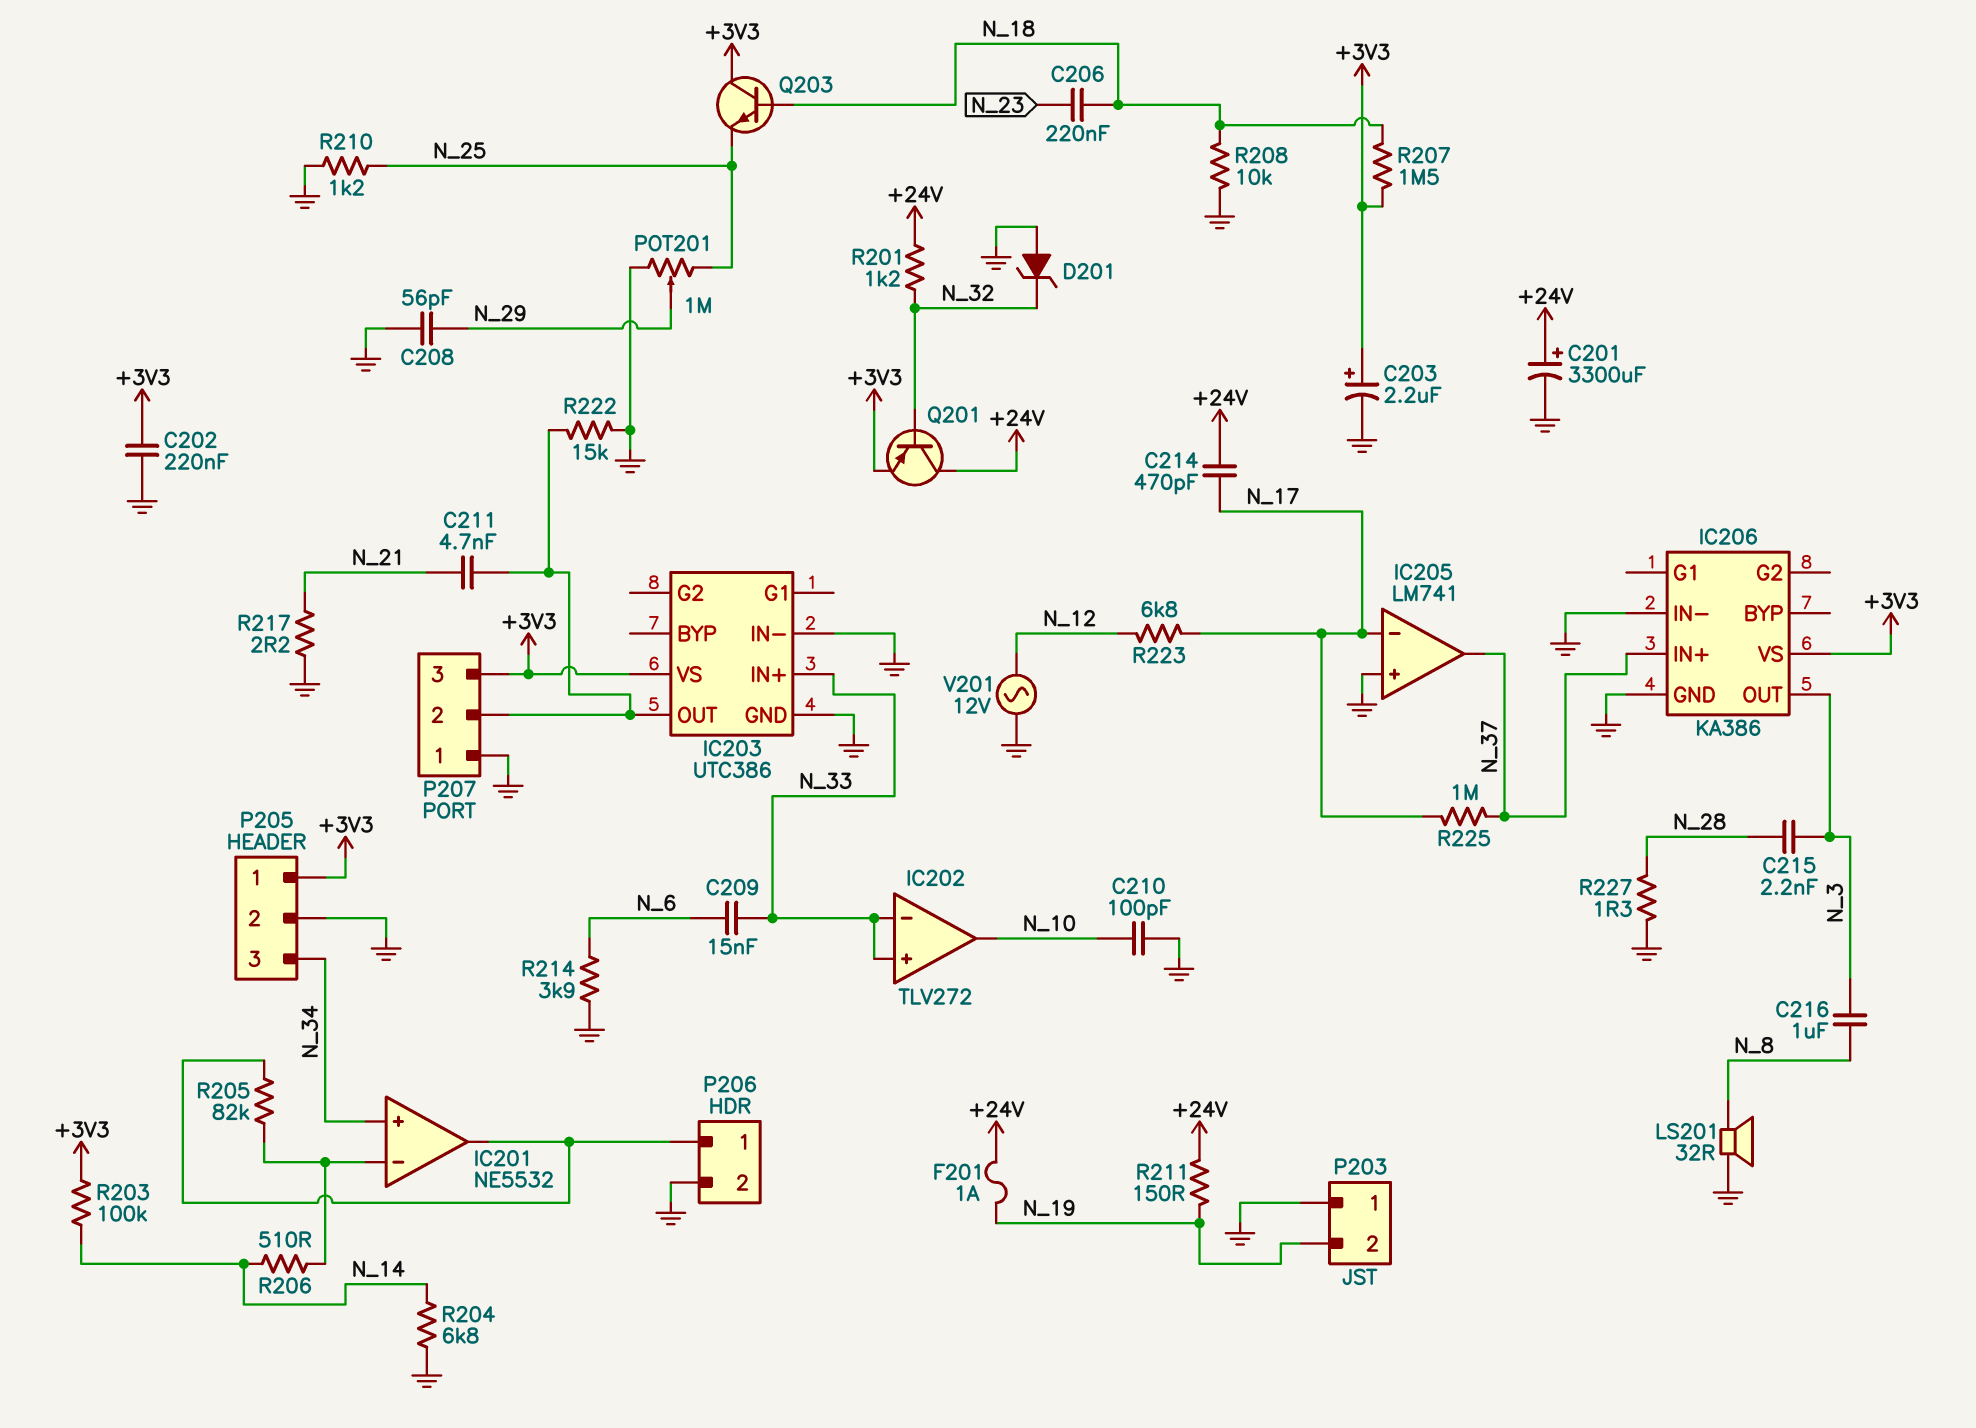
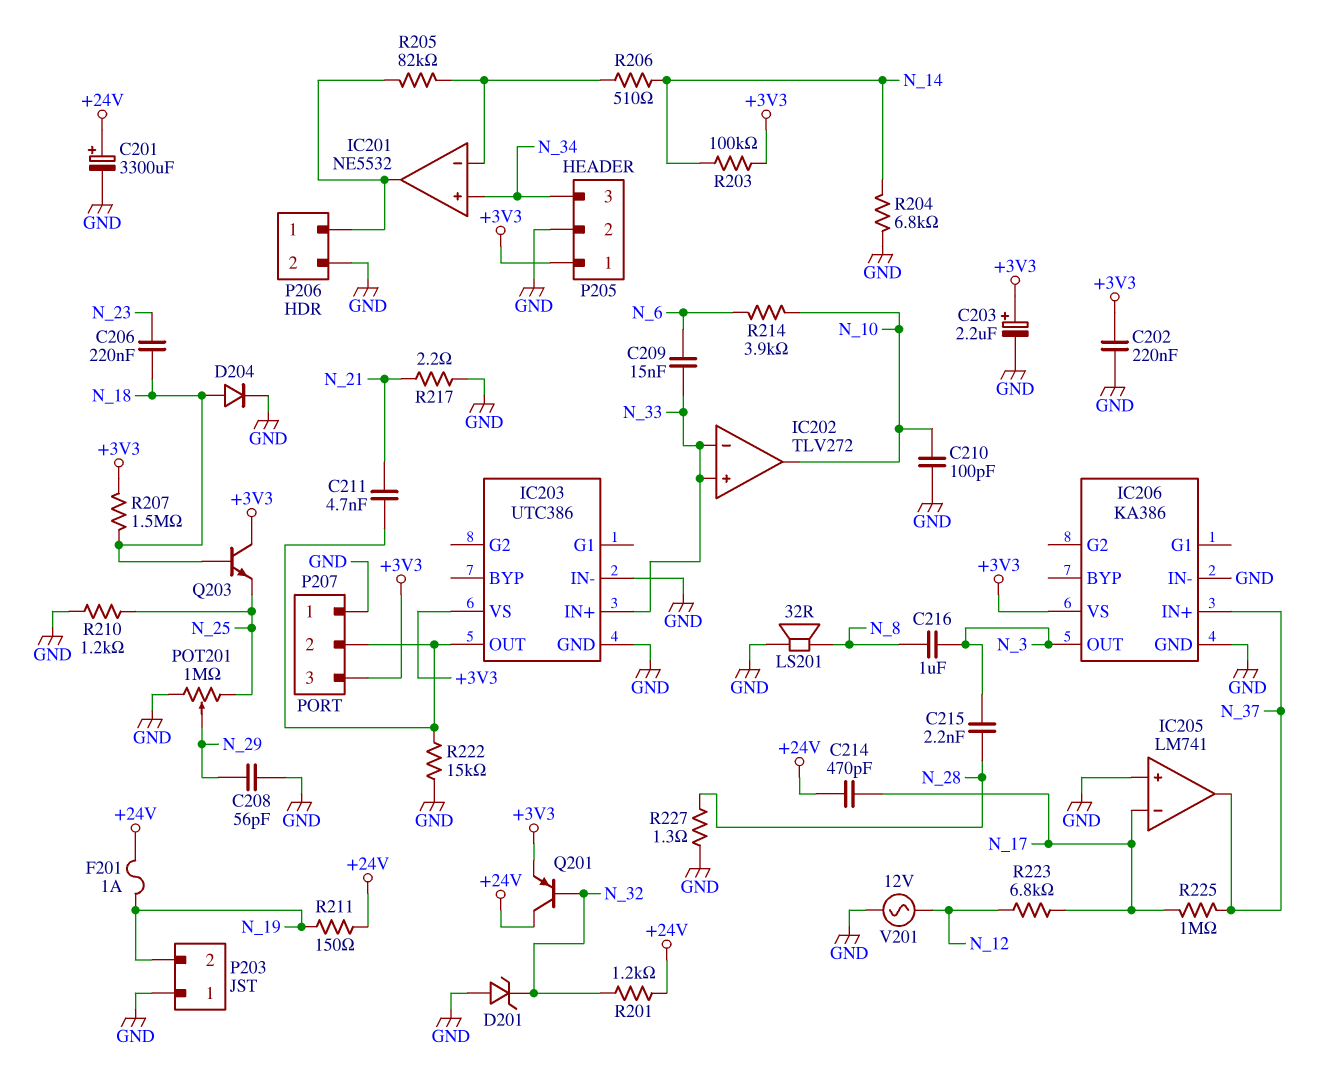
D204: none -> diode (A N_18, K GND)
R208: 10k (GND, N_18) -> none
R214: 3.9k (GND, N_6) -> 3.9k (N_6, N_10)

